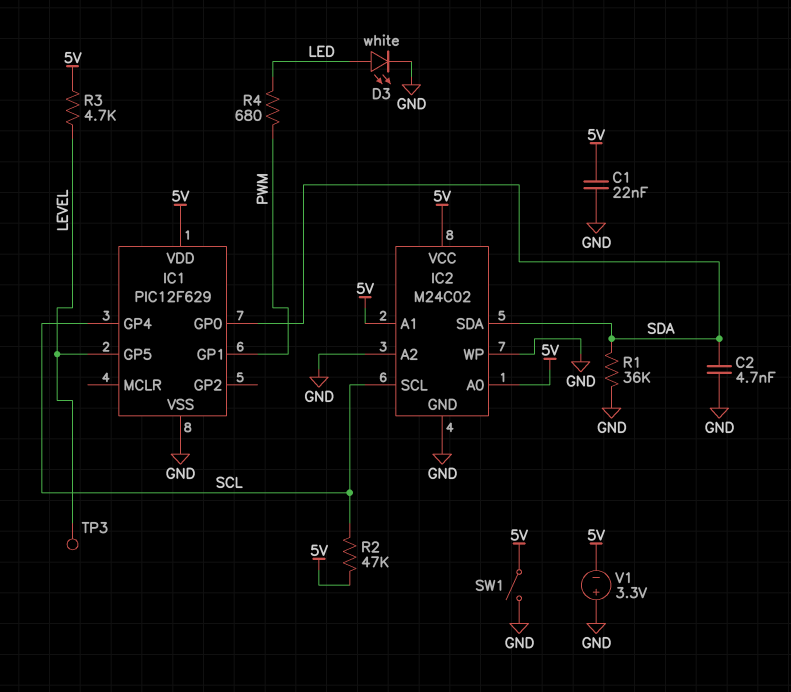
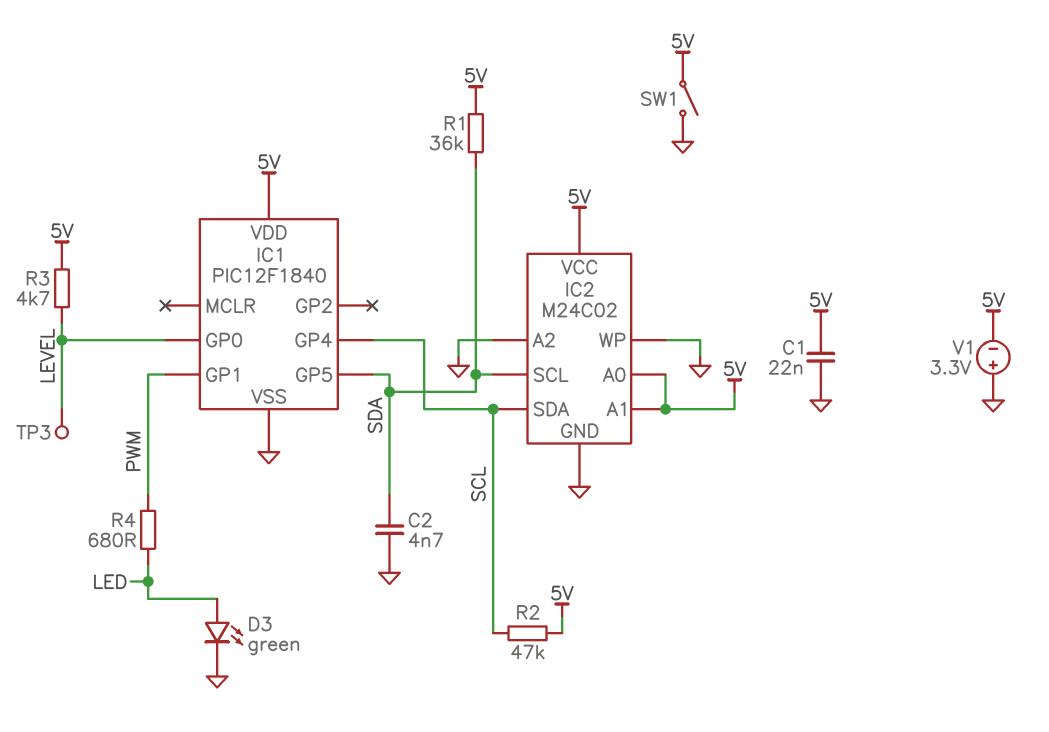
D3: LED white (A LED, K GND) -> LED green (A LED, K GND)
IC1: PIC12F629 -> PIC12F1840
IC1 pin GP0: SDA -> LEVEL
IC1 pin GP5: LEVEL -> SDA
IC2 pin SCL: SCL -> SDA
IC2 pin SDA: SDA -> SCL
R1: 36k (GND, SDA) -> 36k (5V, SDA)

